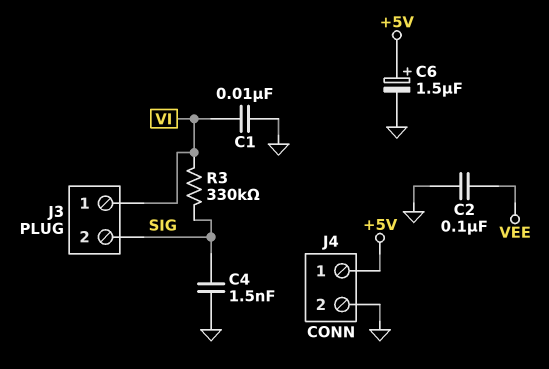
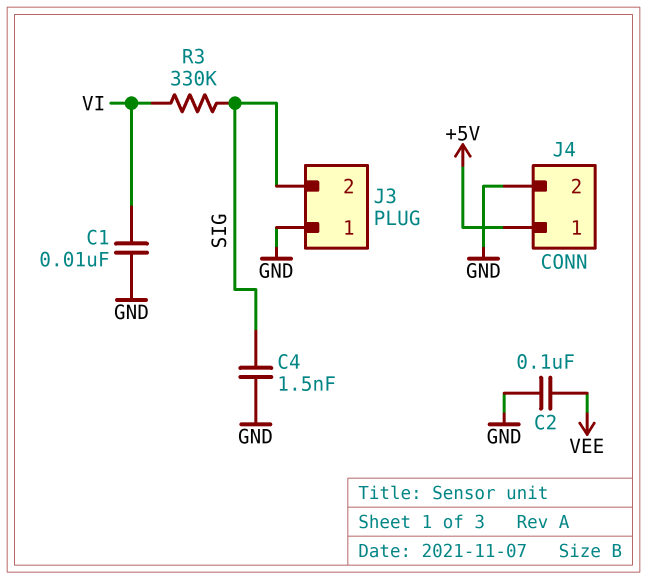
C6: 1.5uF (plus +5V, minus GND) -> none
J3 pin 1: VI -> GND

